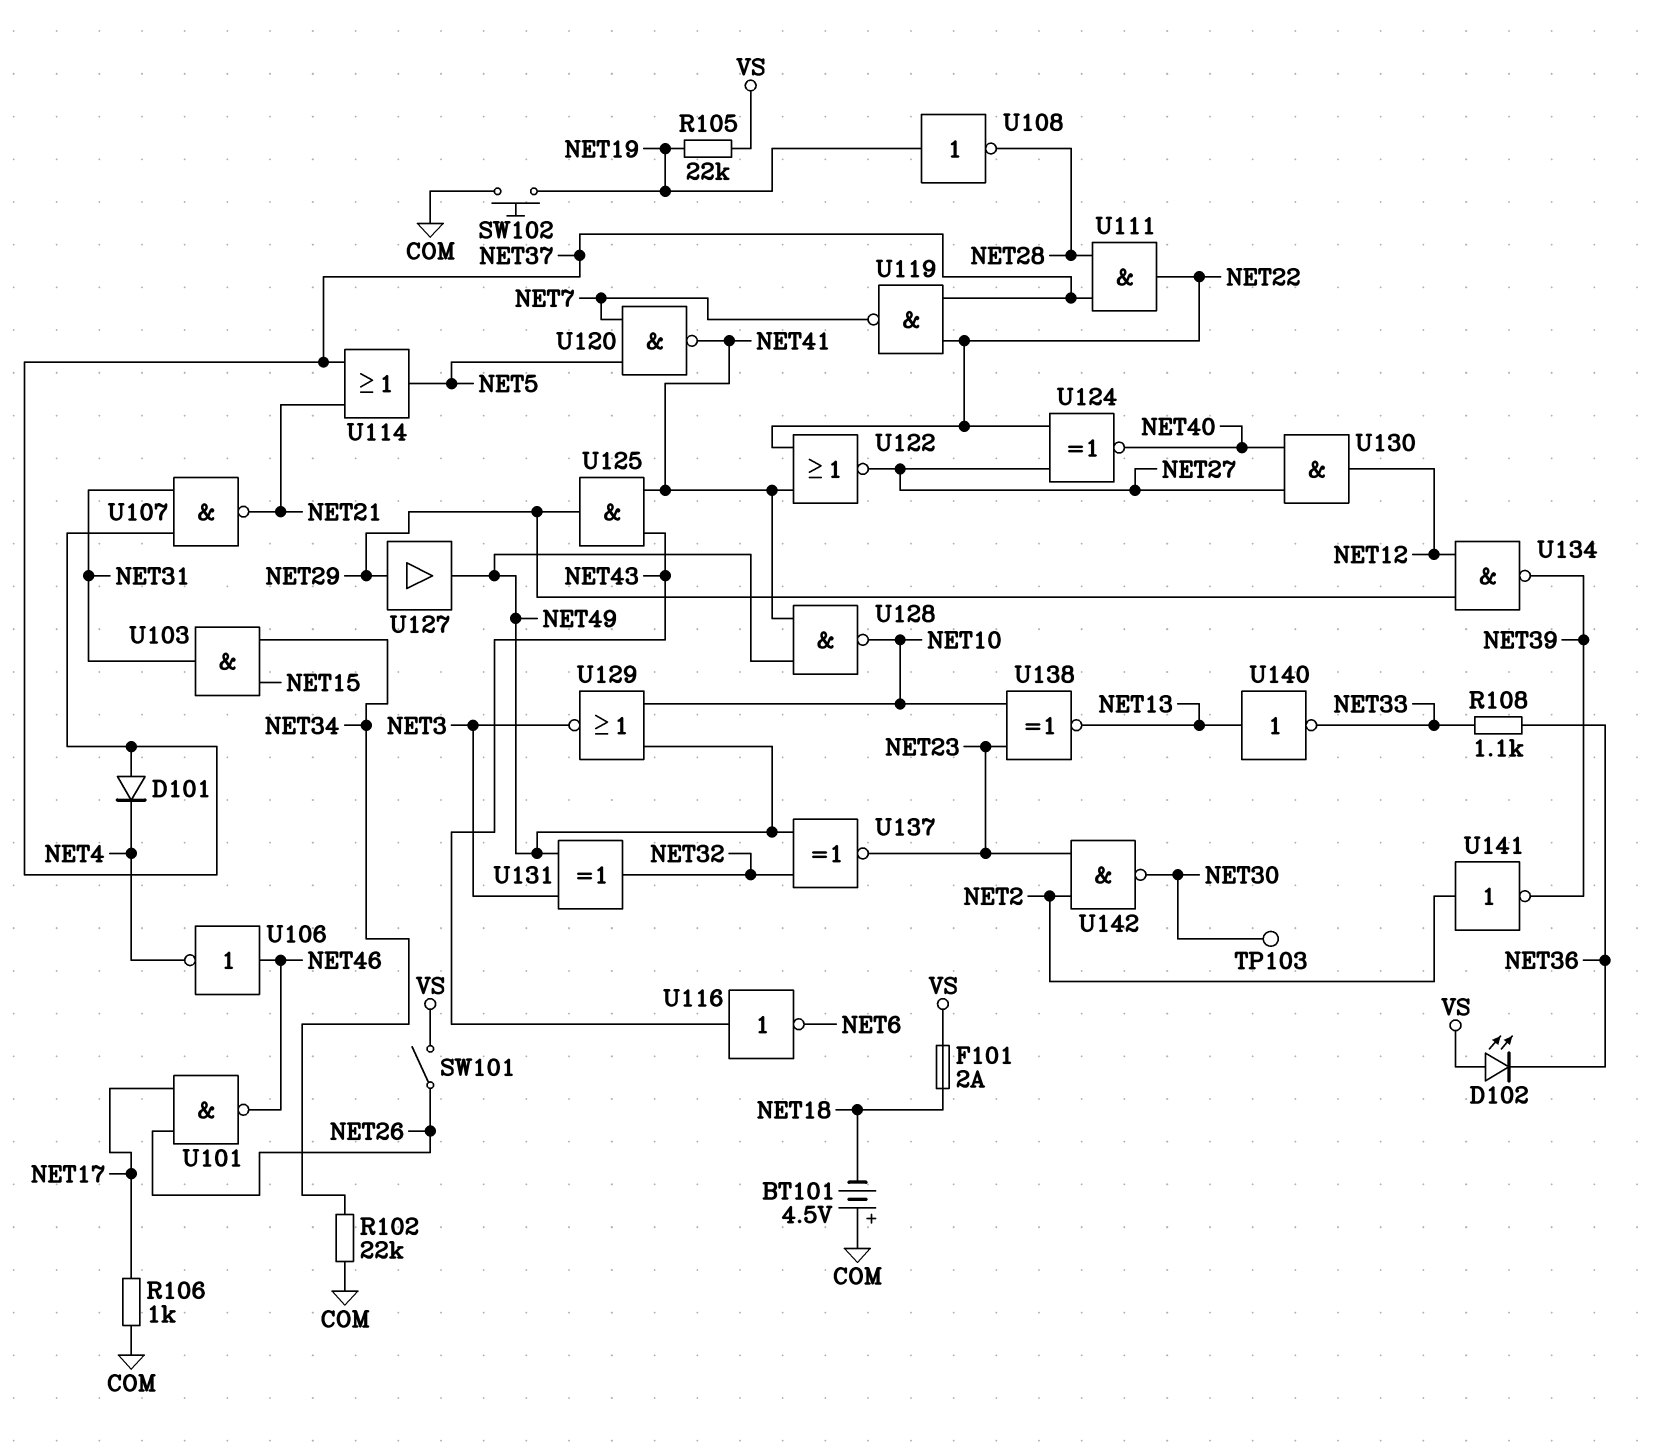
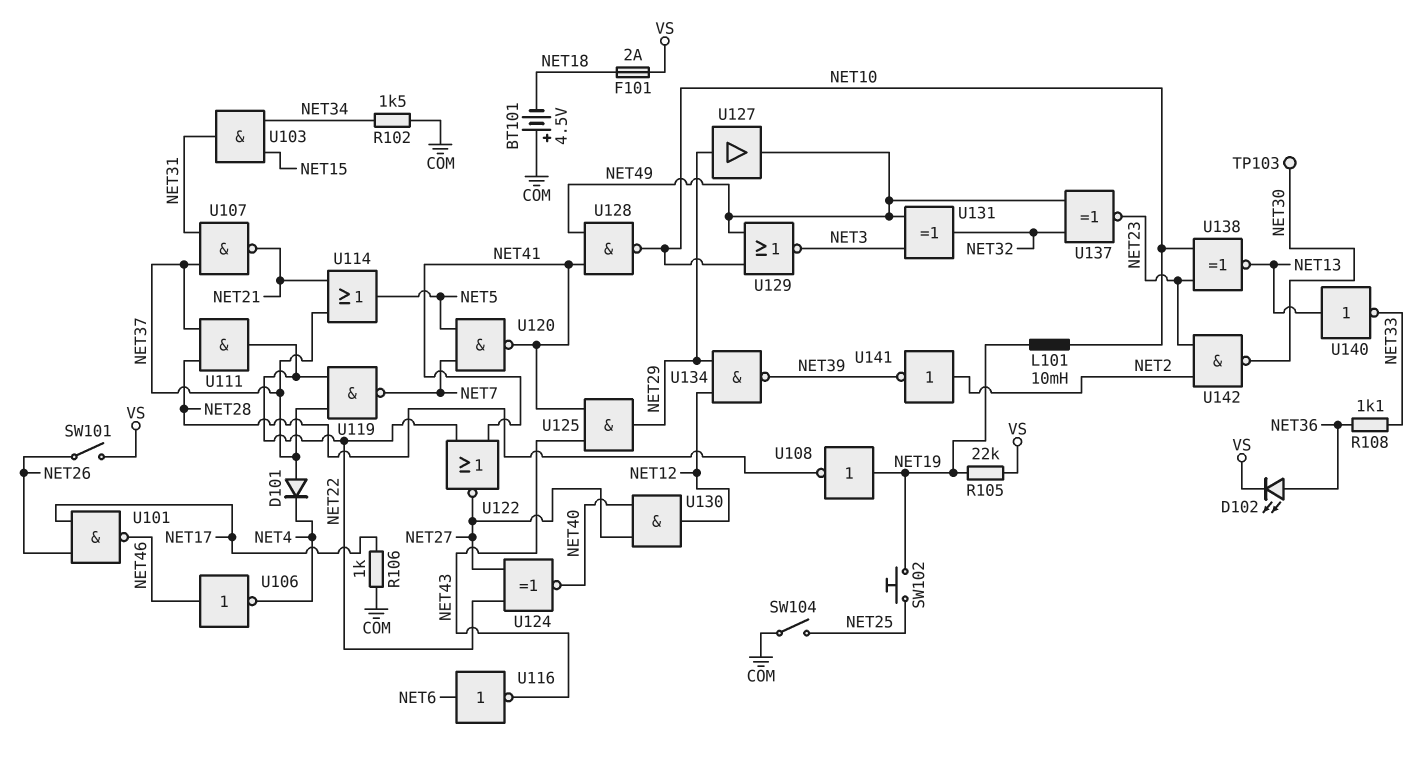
D102: LED (A VS, K NET36) -> LED (A NET36, K VS)
L101: none -> 10mH (NET10, NET19)
R102: 22k (COM, NET34) -> 1.5k (COM, NET34)
SW102: button (COM, NET19) -> button (NET19, NET25)
SW104: none -> switch (COM, NET25)
U116: NOT (in NET43, out NET6) -> NOT (in NET6, out NET43)

